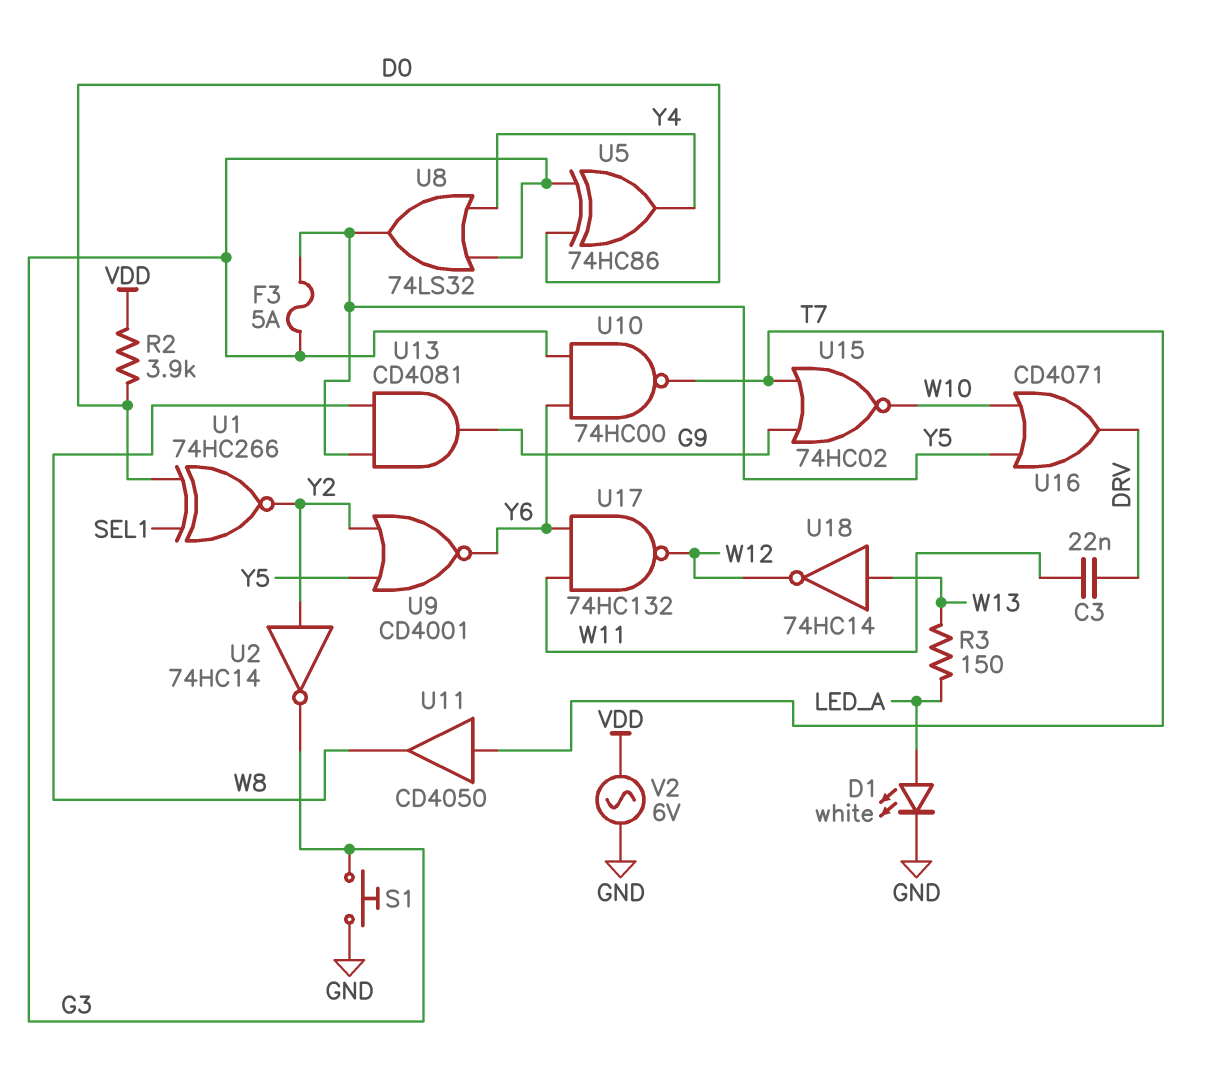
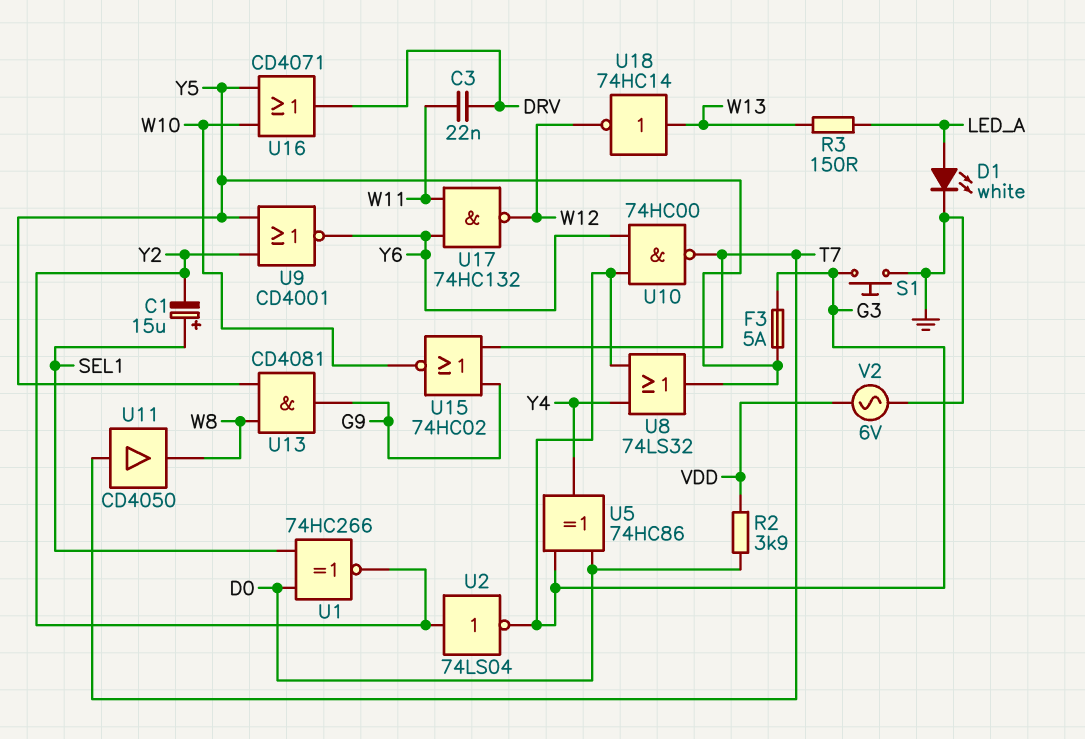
C1: none -> 15uF (plus SEL1, minus Y2)
U2: NOT 74HC14 (in Y2, out G3) -> NOT 74LS04 (in Y2, out G3)

